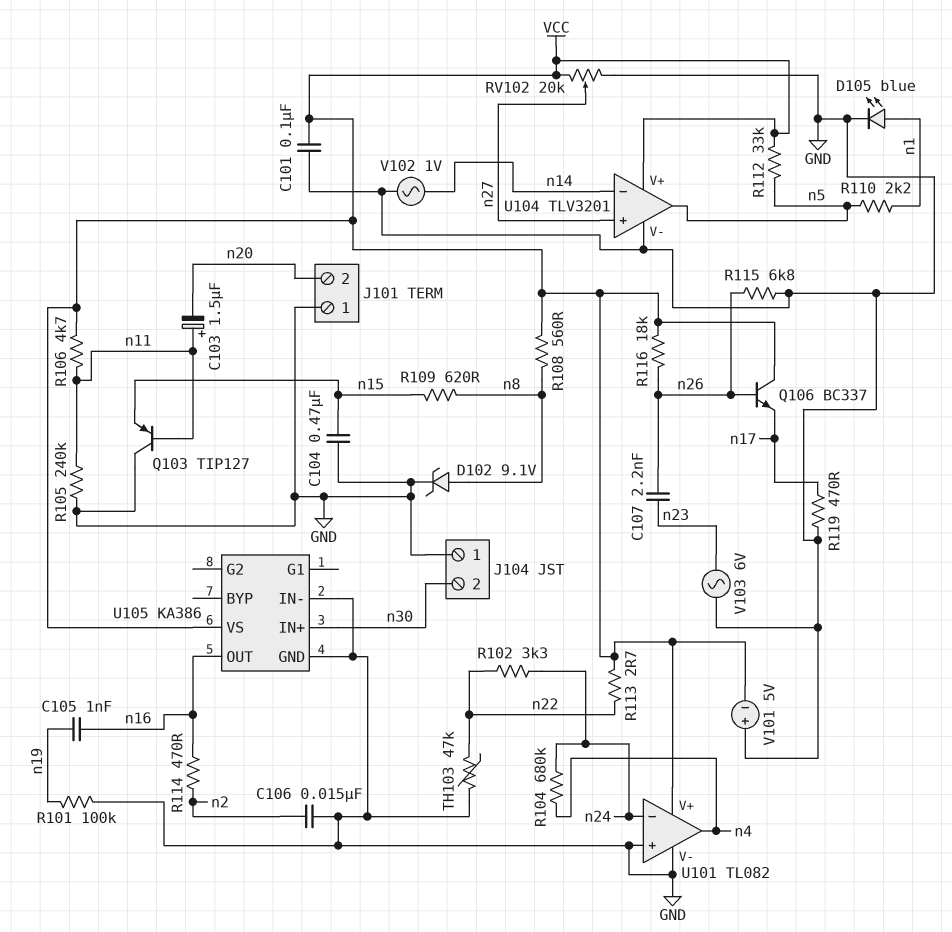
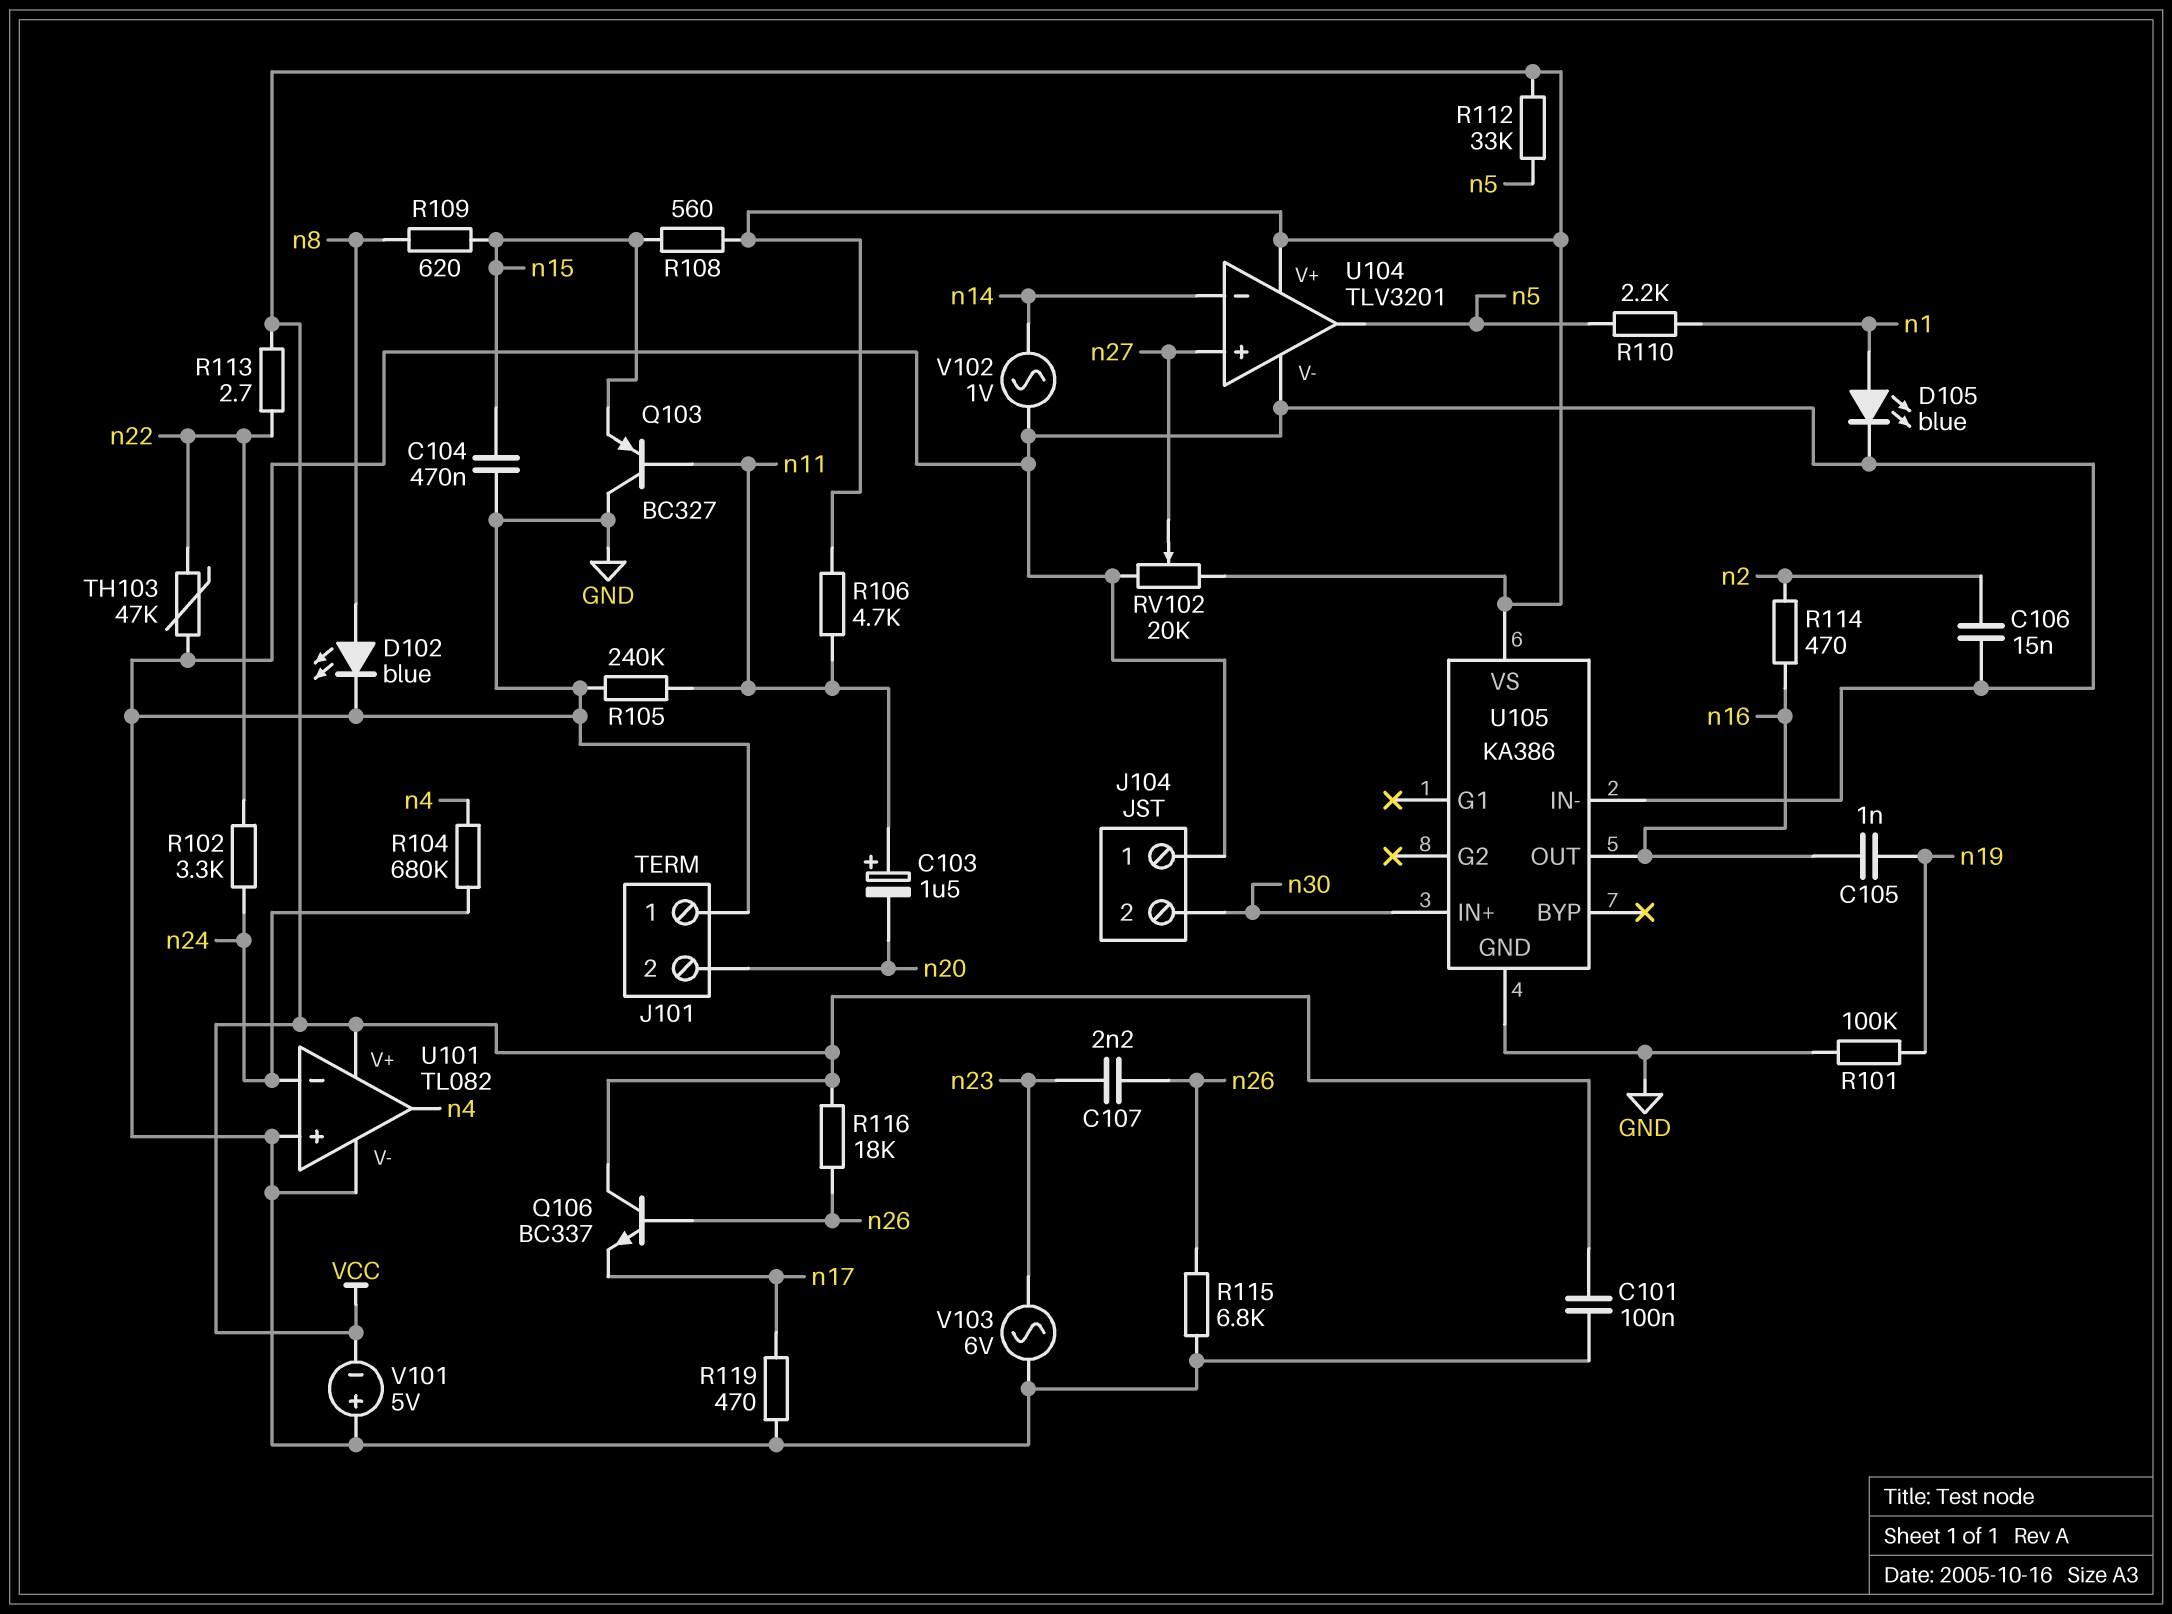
D102: zener 9.1V (A n8, K GND) -> LED blue (A n8, K GND)
Q103: PNP TIP127 (B n11, C GND, E n15) -> PNP BC327 (B n11, C GND, E n15)
R108: 560 (VCC, n8) -> 560 (VCC, n15)

